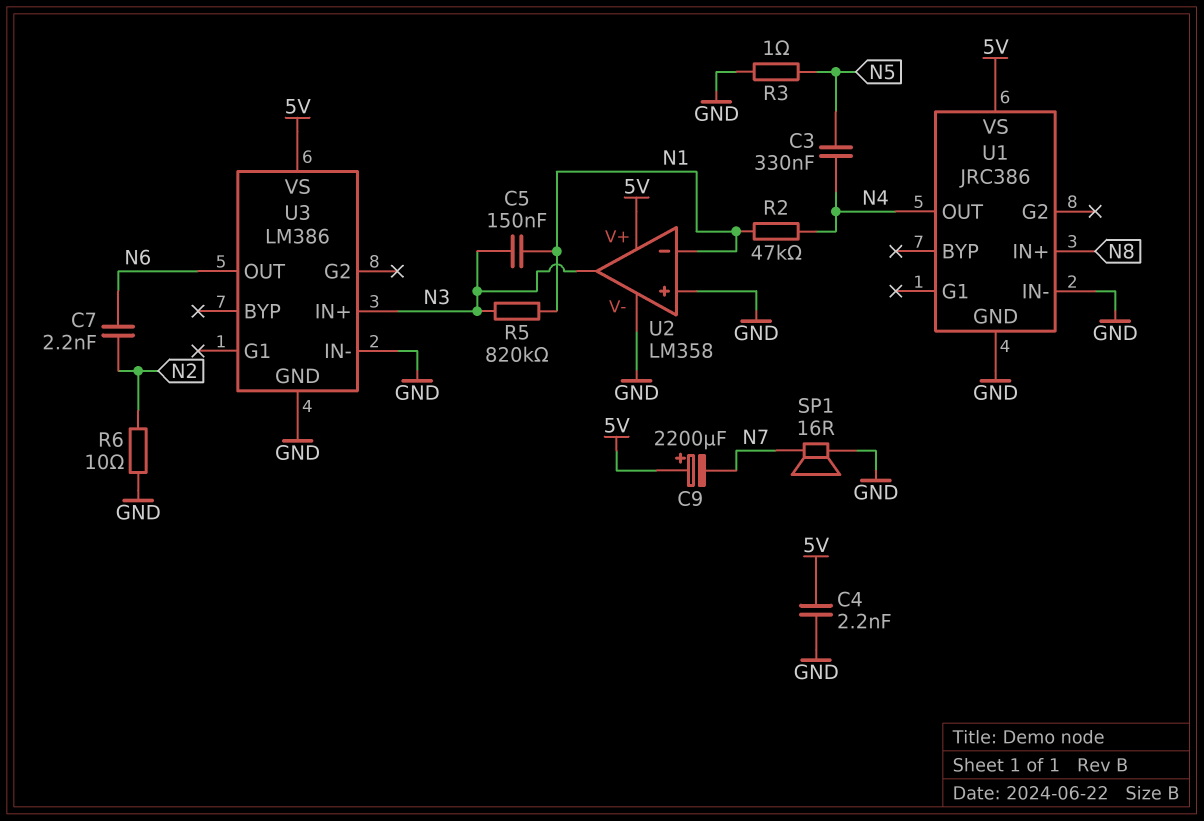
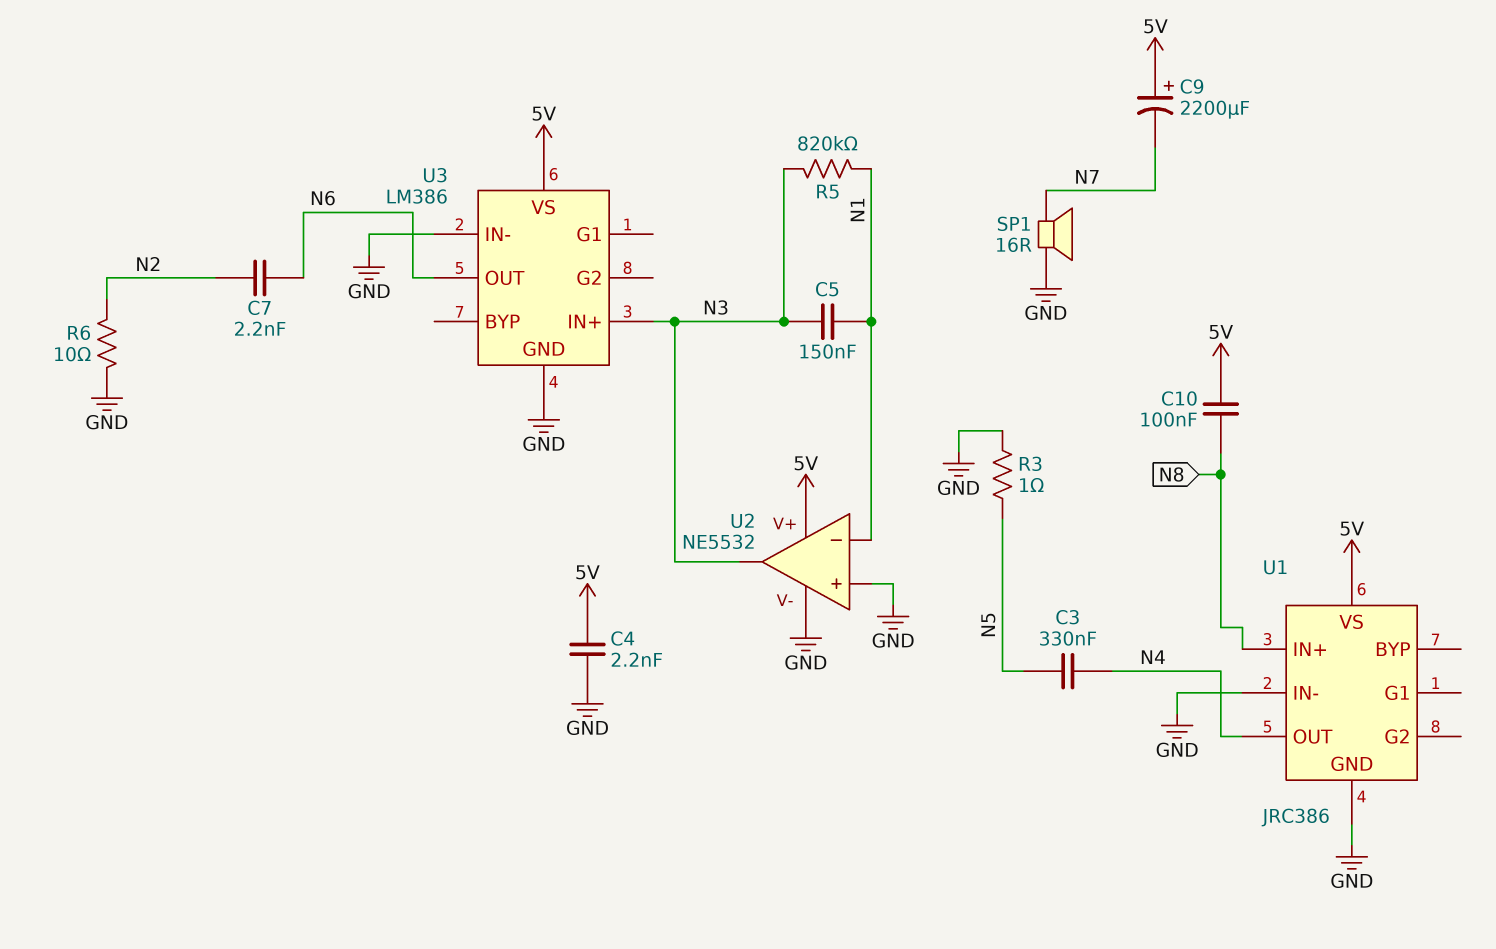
C10: none -> 100nF (5V, N8)
R2: 47k (N1, N4) -> none
U2: LM358 -> NE5532

